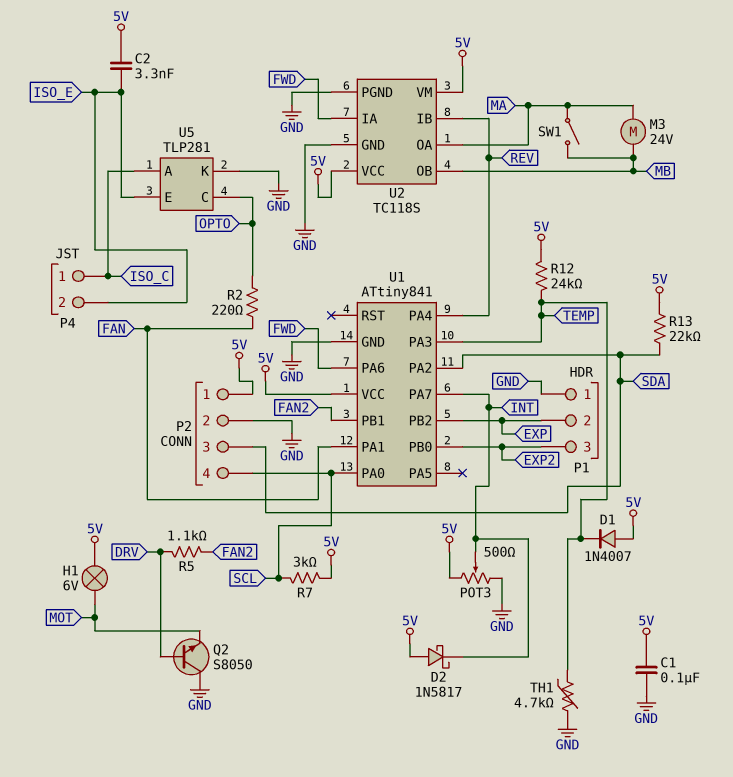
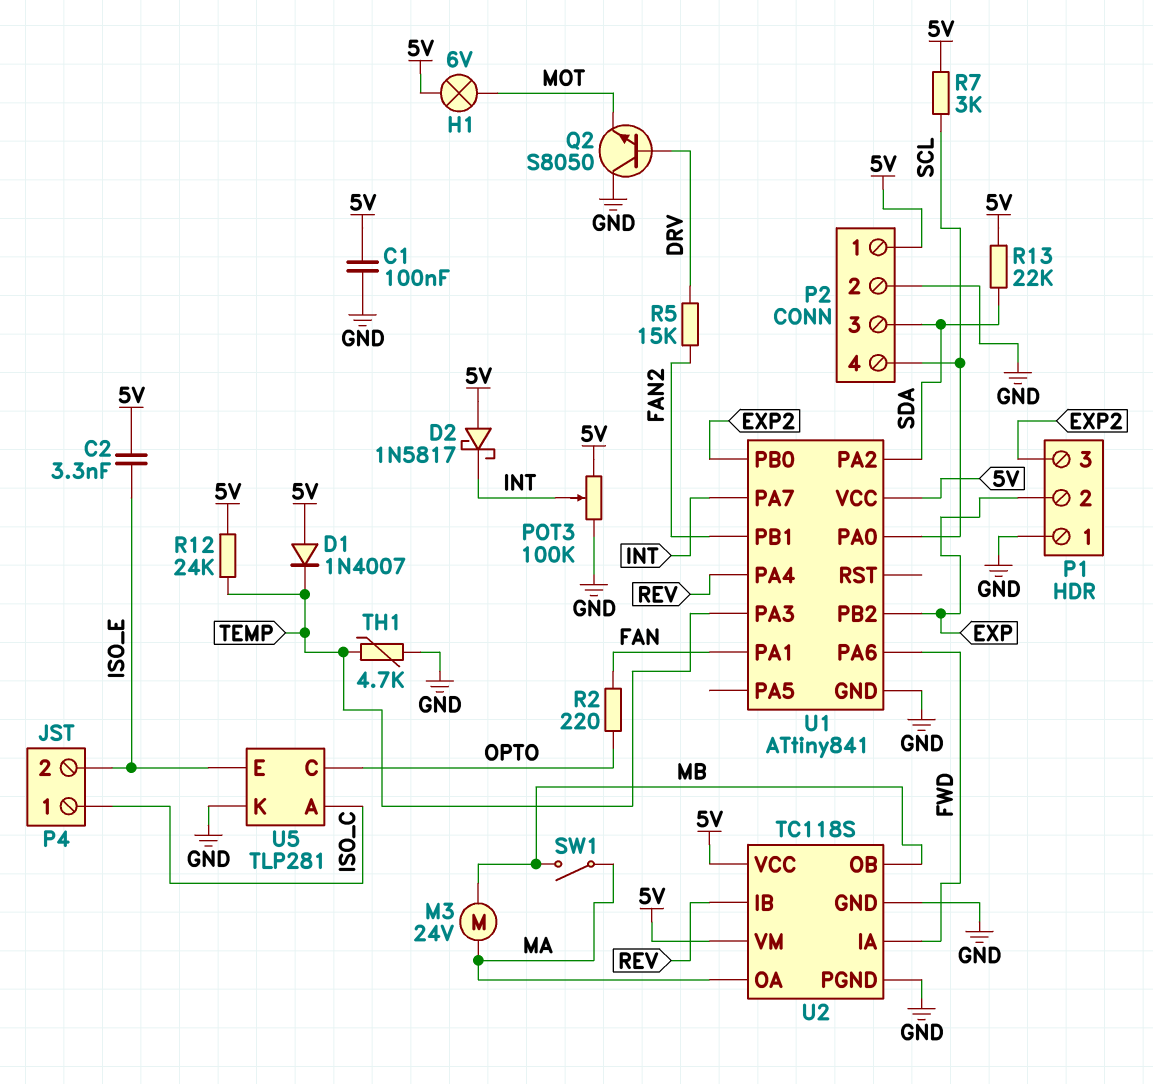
POT3: 500 (5V, GND, wiper INT) -> 100k (5V, GND, wiper INT)
R5: 1.1k (DRV, FAN2) -> 15k (DRV, FAN2)

